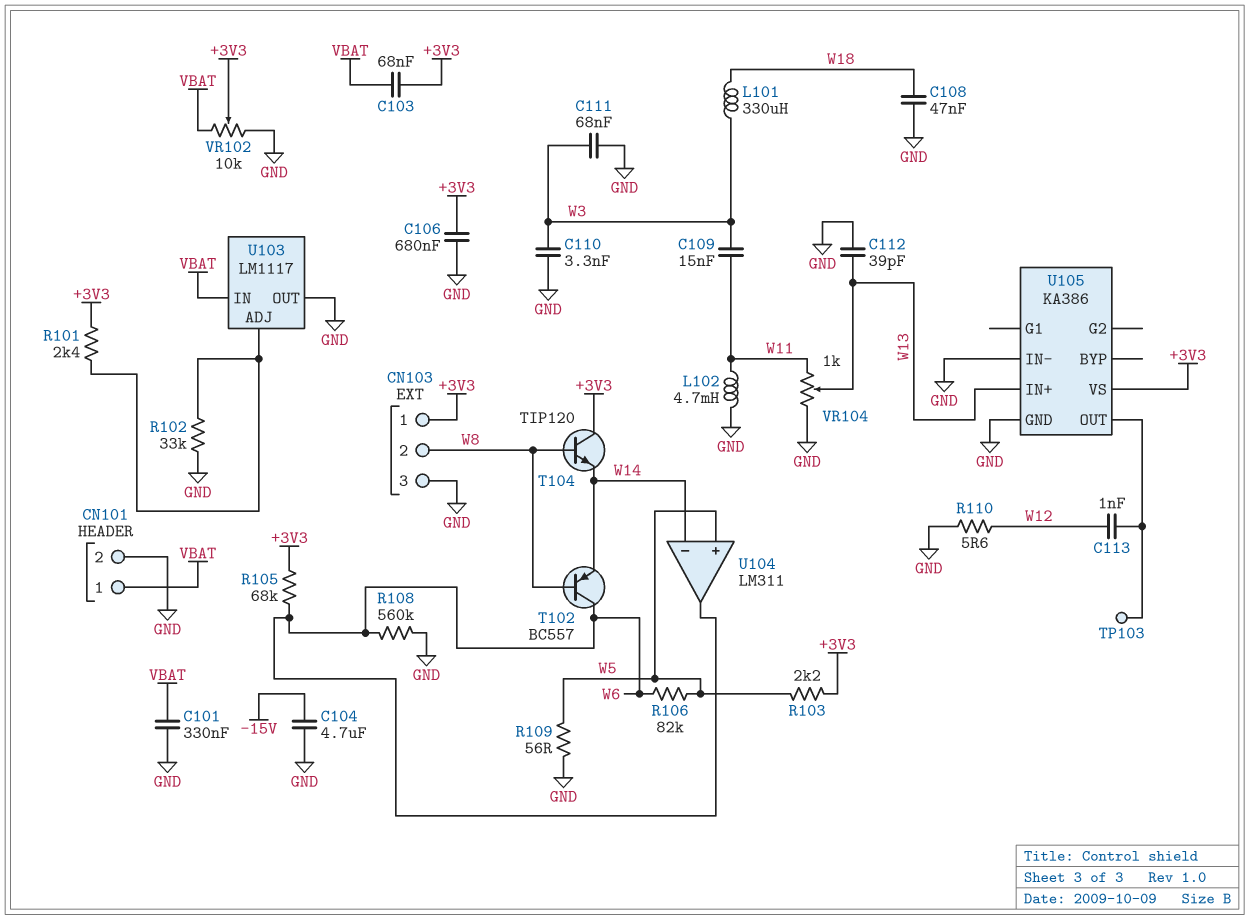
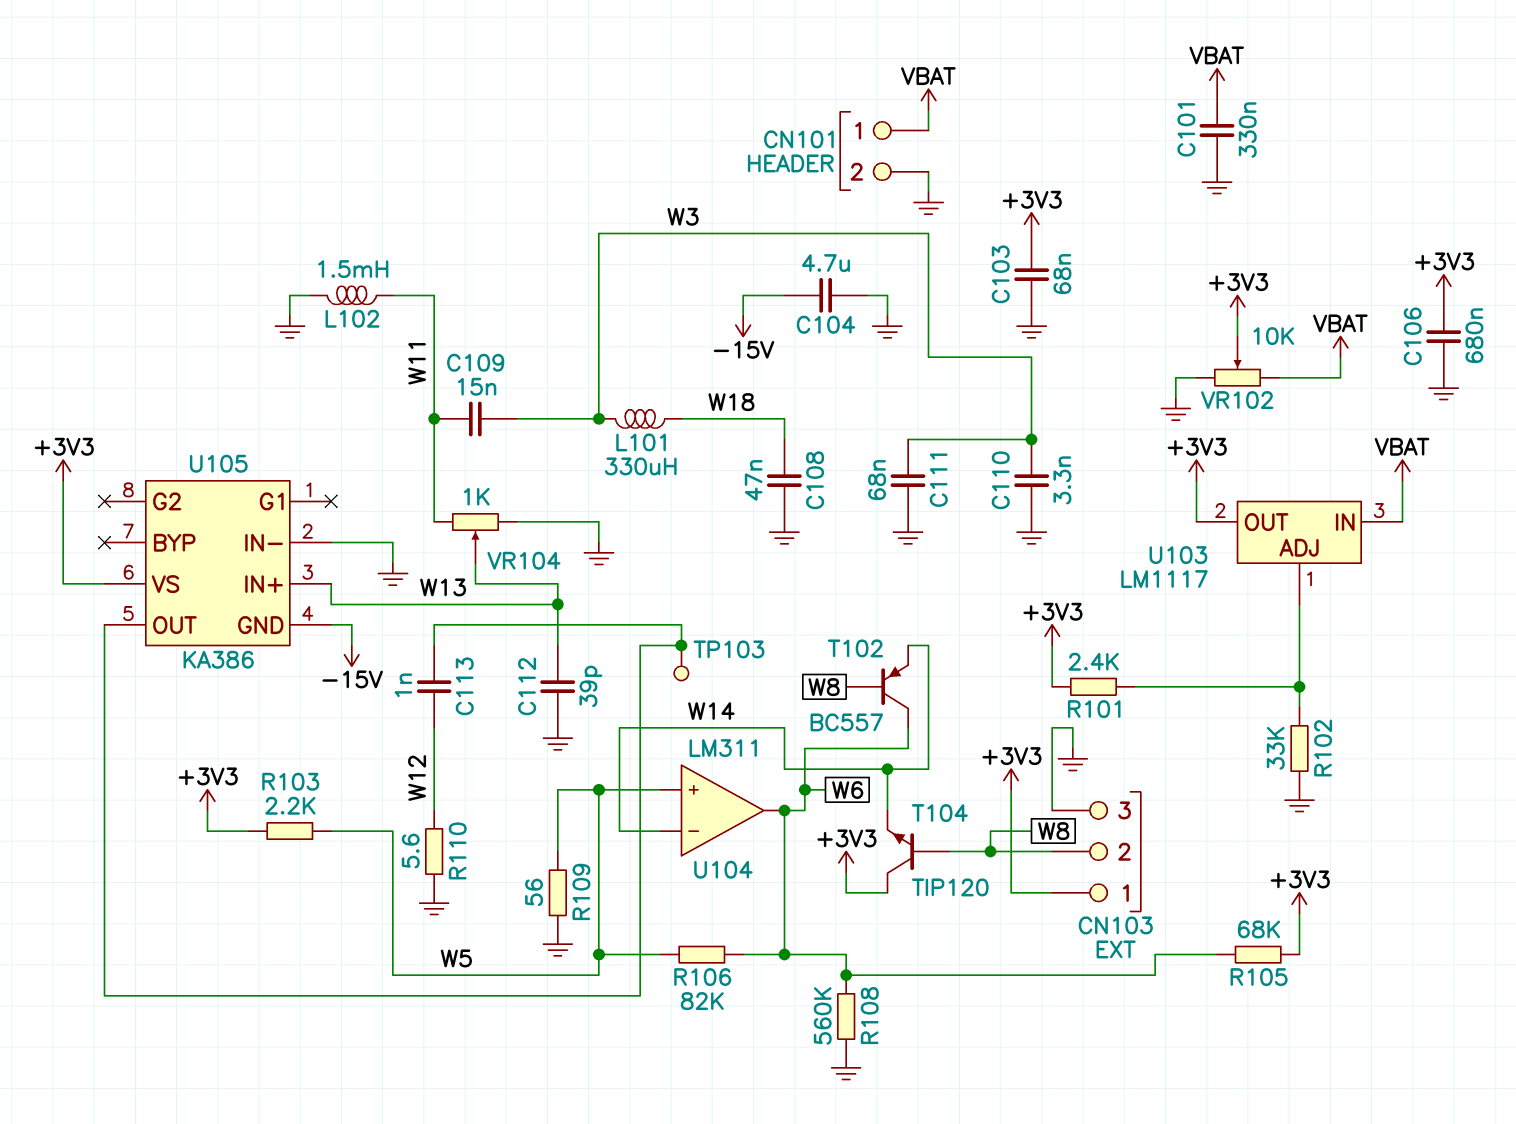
C103: 68nF (+3V3, VBAT) -> 68nF (+3V3, GND)
L102: 4.7mH (GND, W11) -> 1.5mH (GND, W11)
U103 pin OUT: GND -> +3V3
U105 pin GND: GND -> -15V

